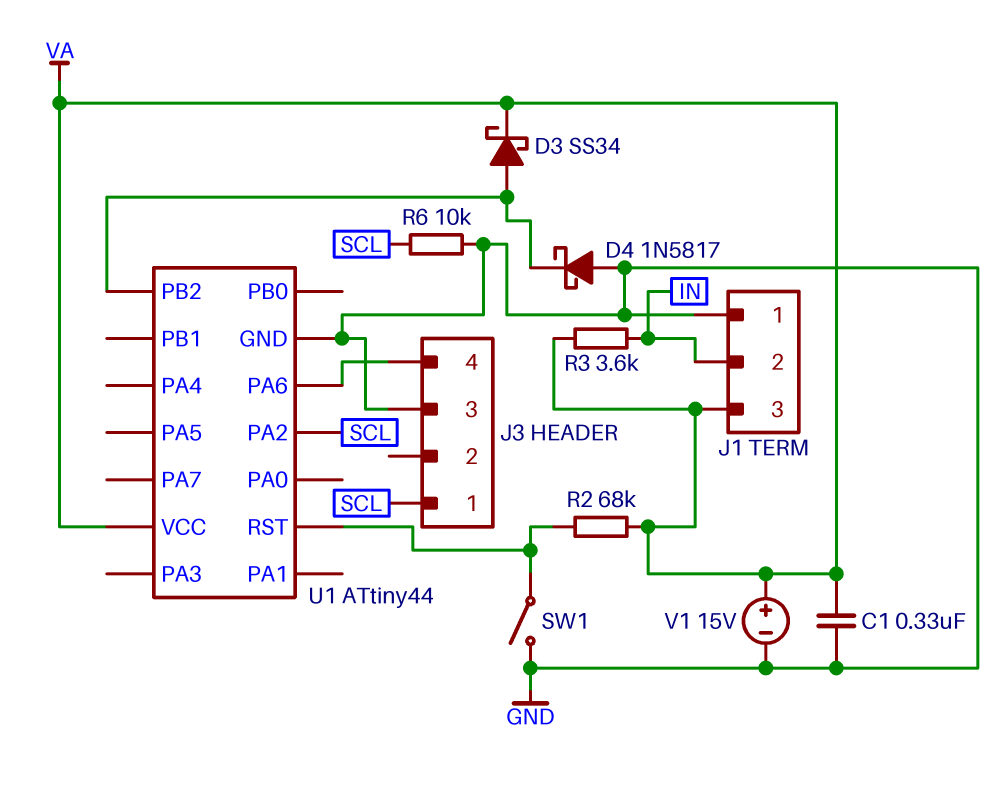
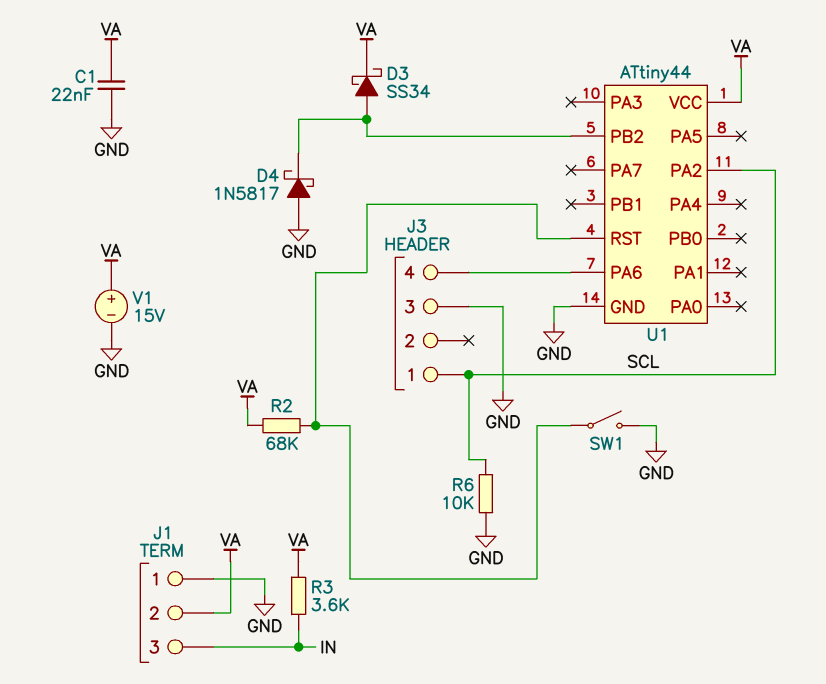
C1: 330nF (GND, VA) -> 22nF (GND, VA)
J1 pin 2: IN -> VA
J1 pin 3: VA -> IN

